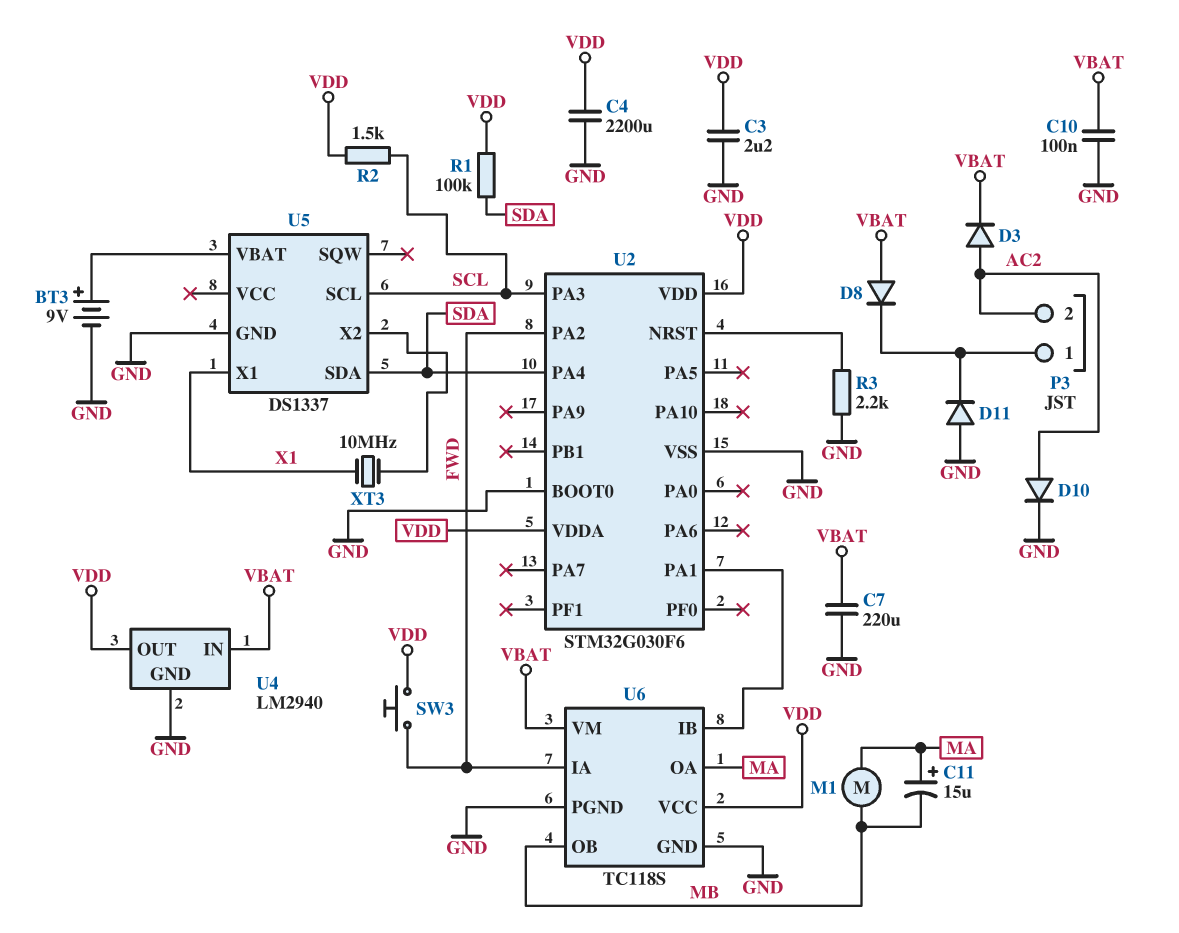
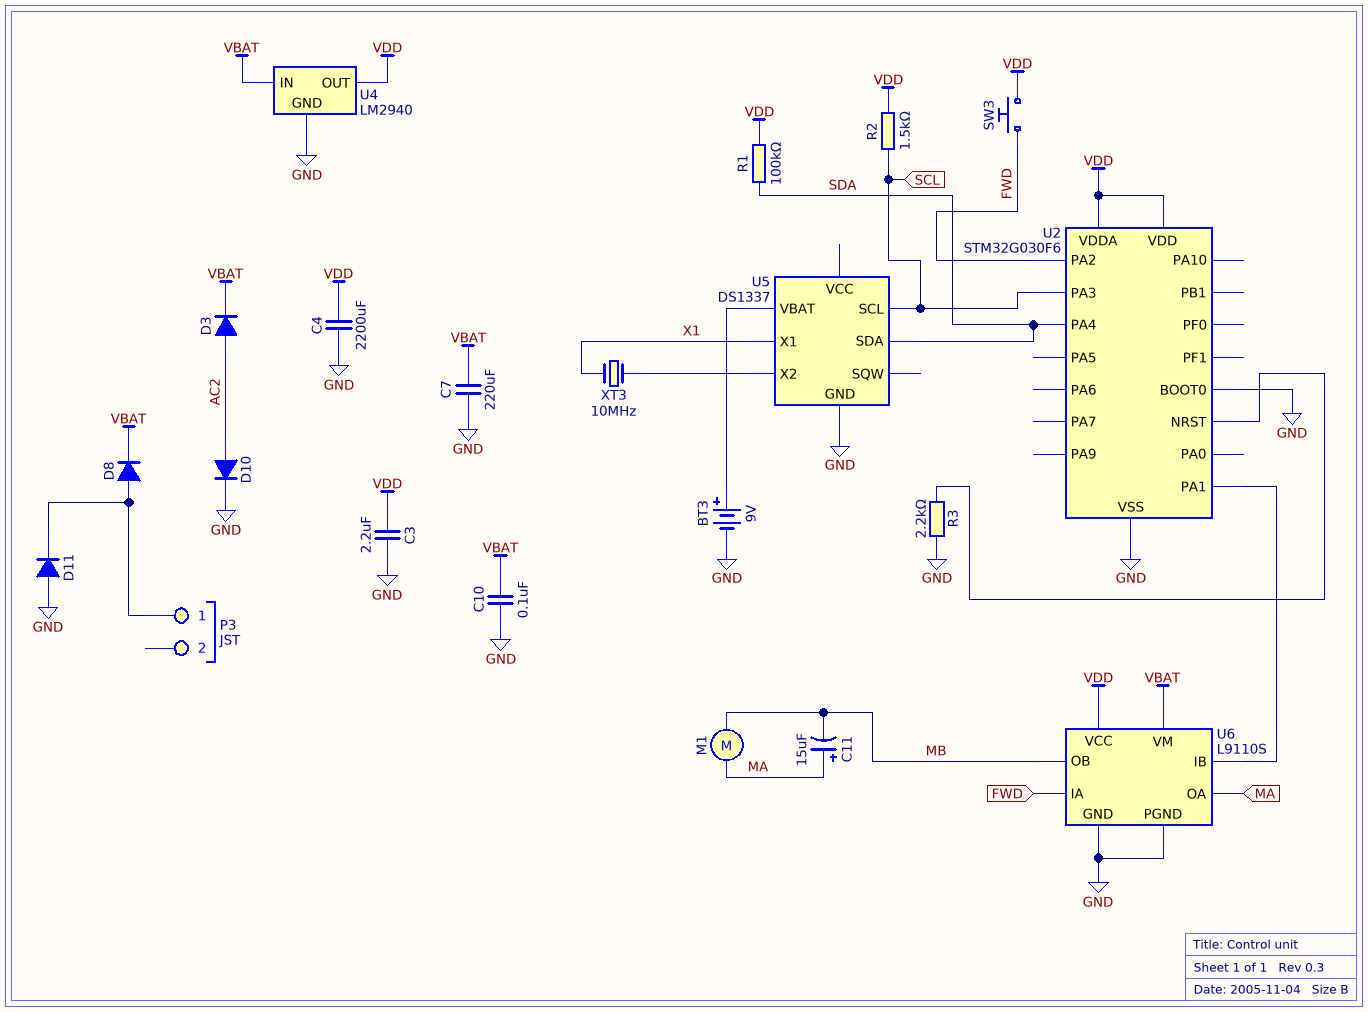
D8: diode (A VBAT, K P3/1) -> diode (A P3/1, K VBAT)
P3 pin 2: AC2 -> none
U6: TC118S -> L9110S

